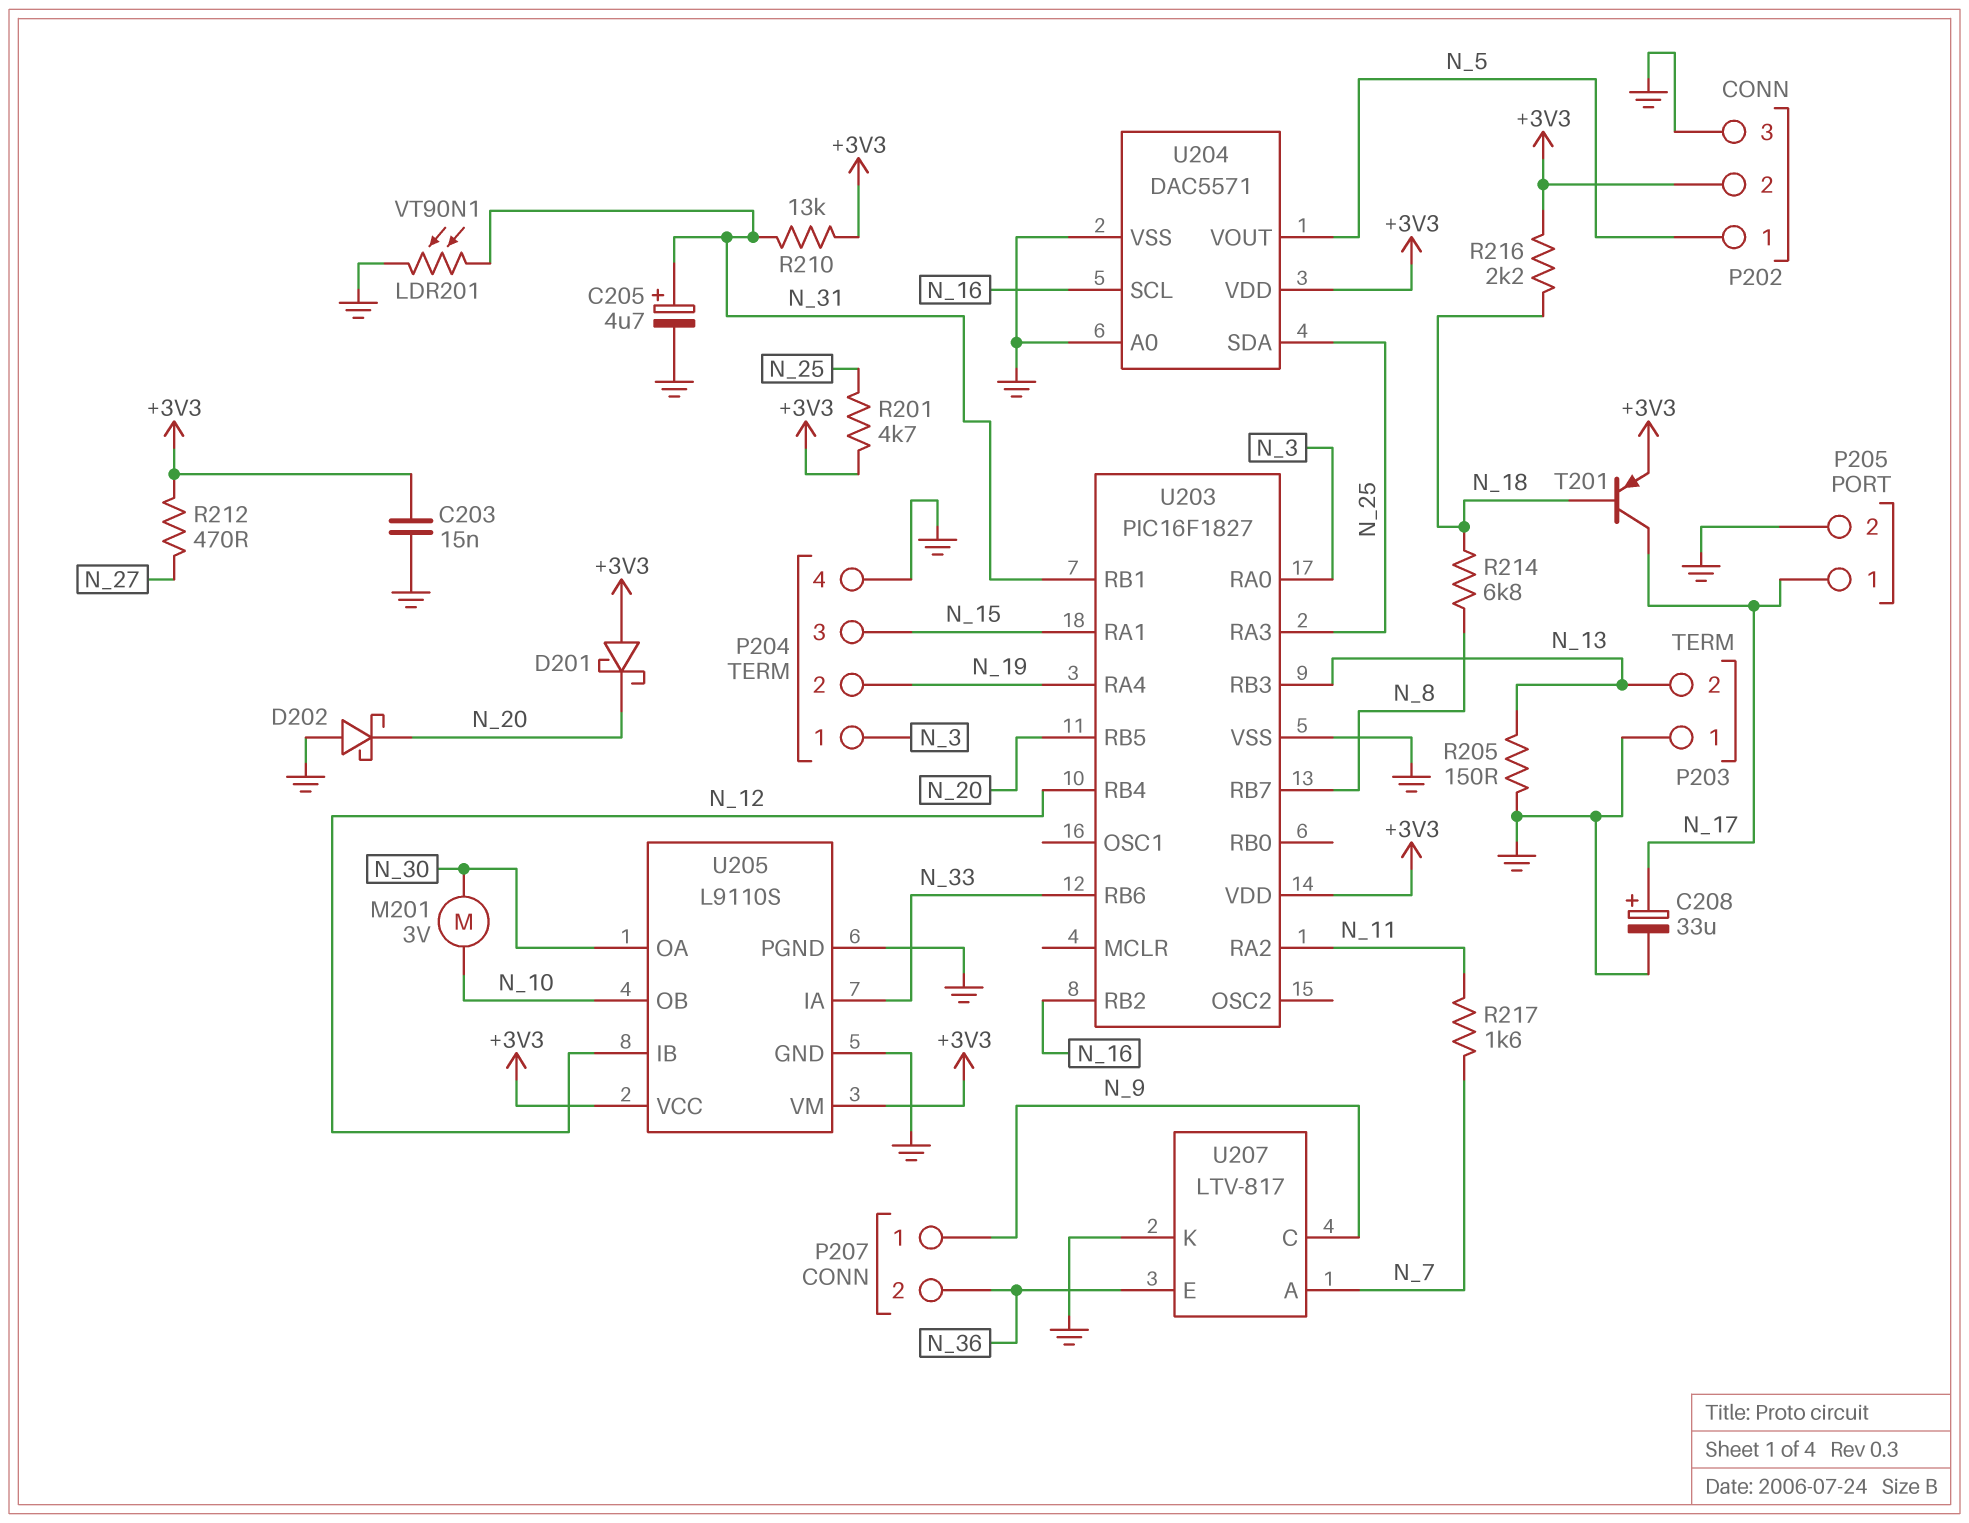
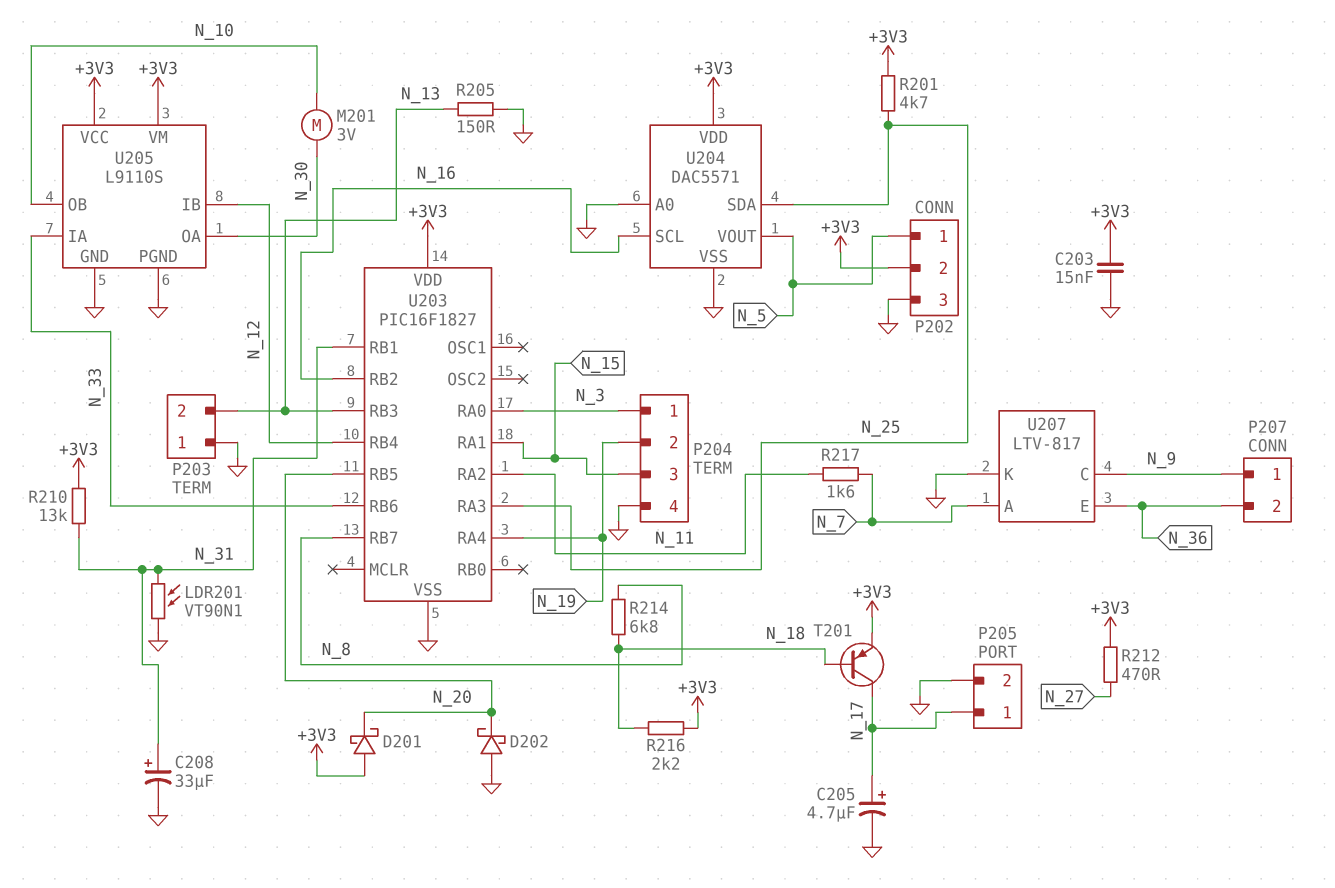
C205: 4.7uF (plus N_31, minus GND) -> 4.7uF (plus N_17, minus GND)
C208: 33uF (plus N_17, minus GND) -> 33uF (plus N_31, minus GND)

